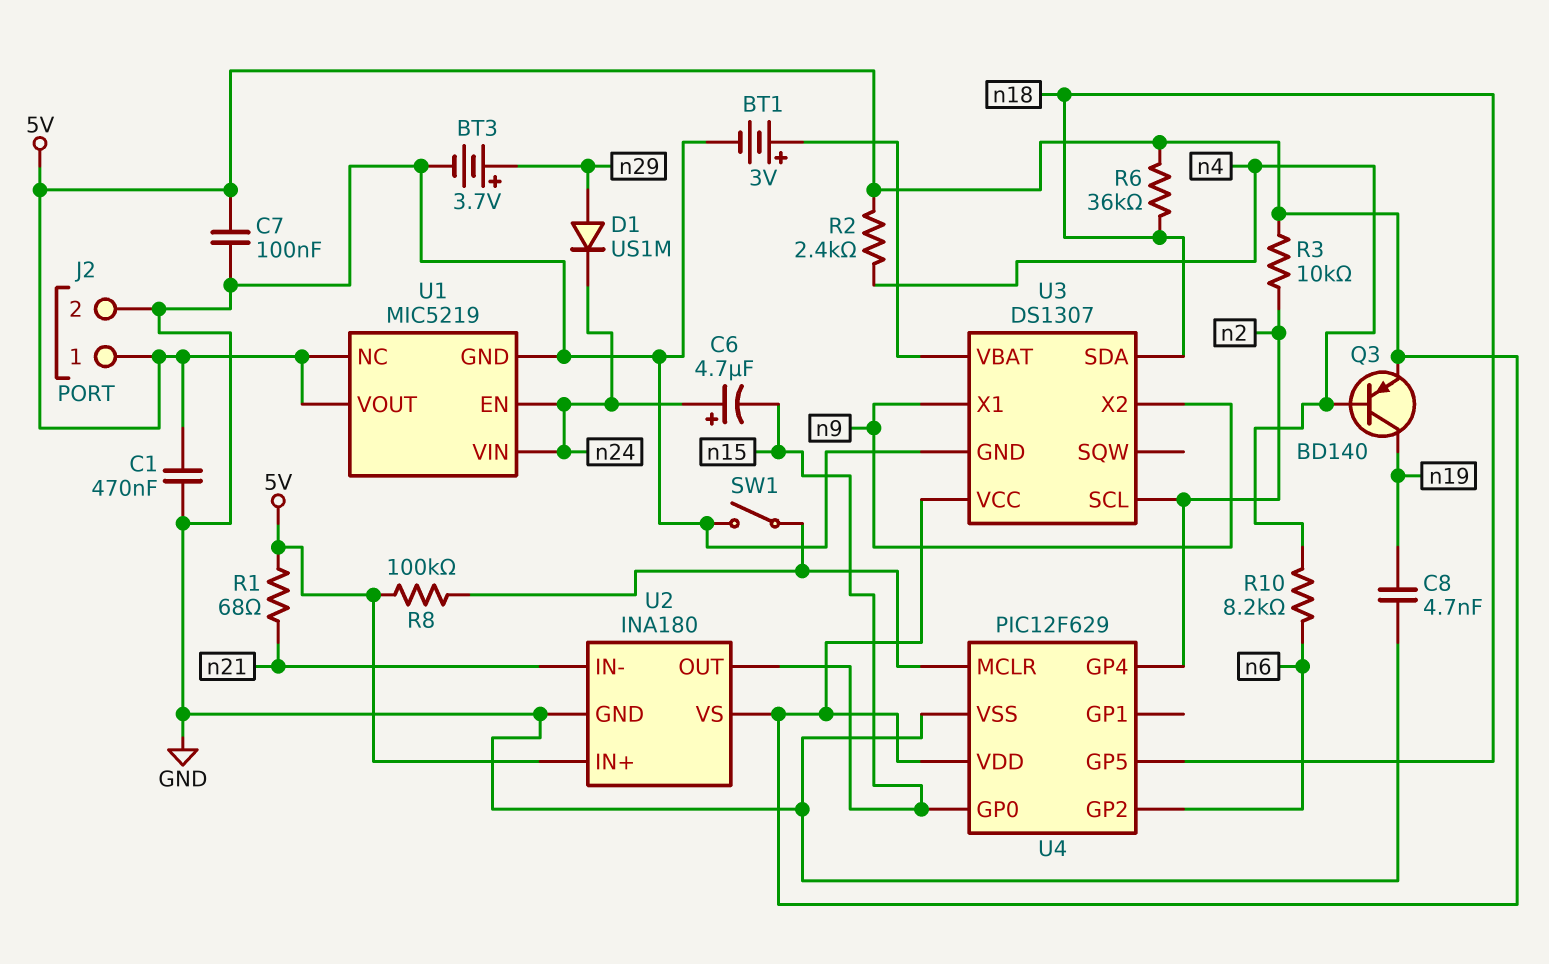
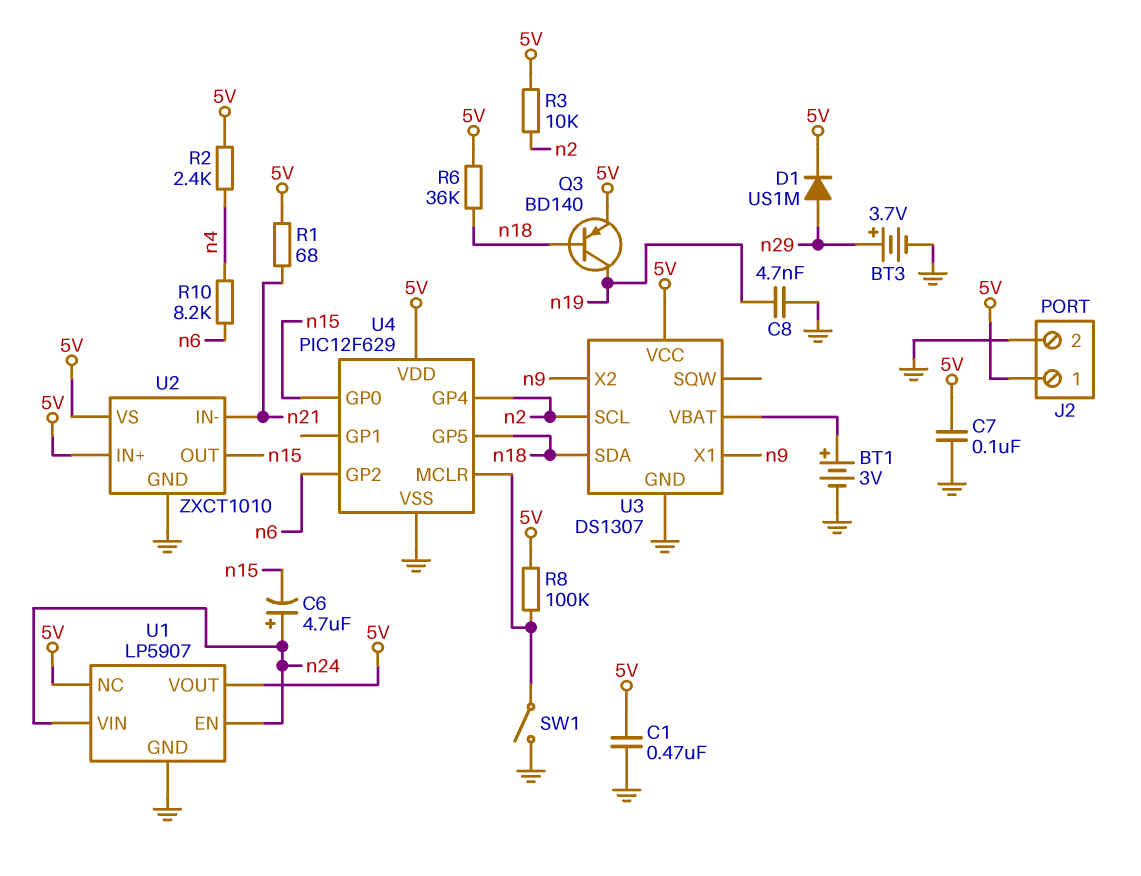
D1: diode US1M (A n29, K n24) -> diode US1M (A n29, K 5V)
Q3: PNP BD140 (B n4, C n19, E 5V) -> PNP BD140 (B n18, C n19, E 5V)
U1: MIC5219 -> LP5907
U2: INA180 -> ZXCT1010

